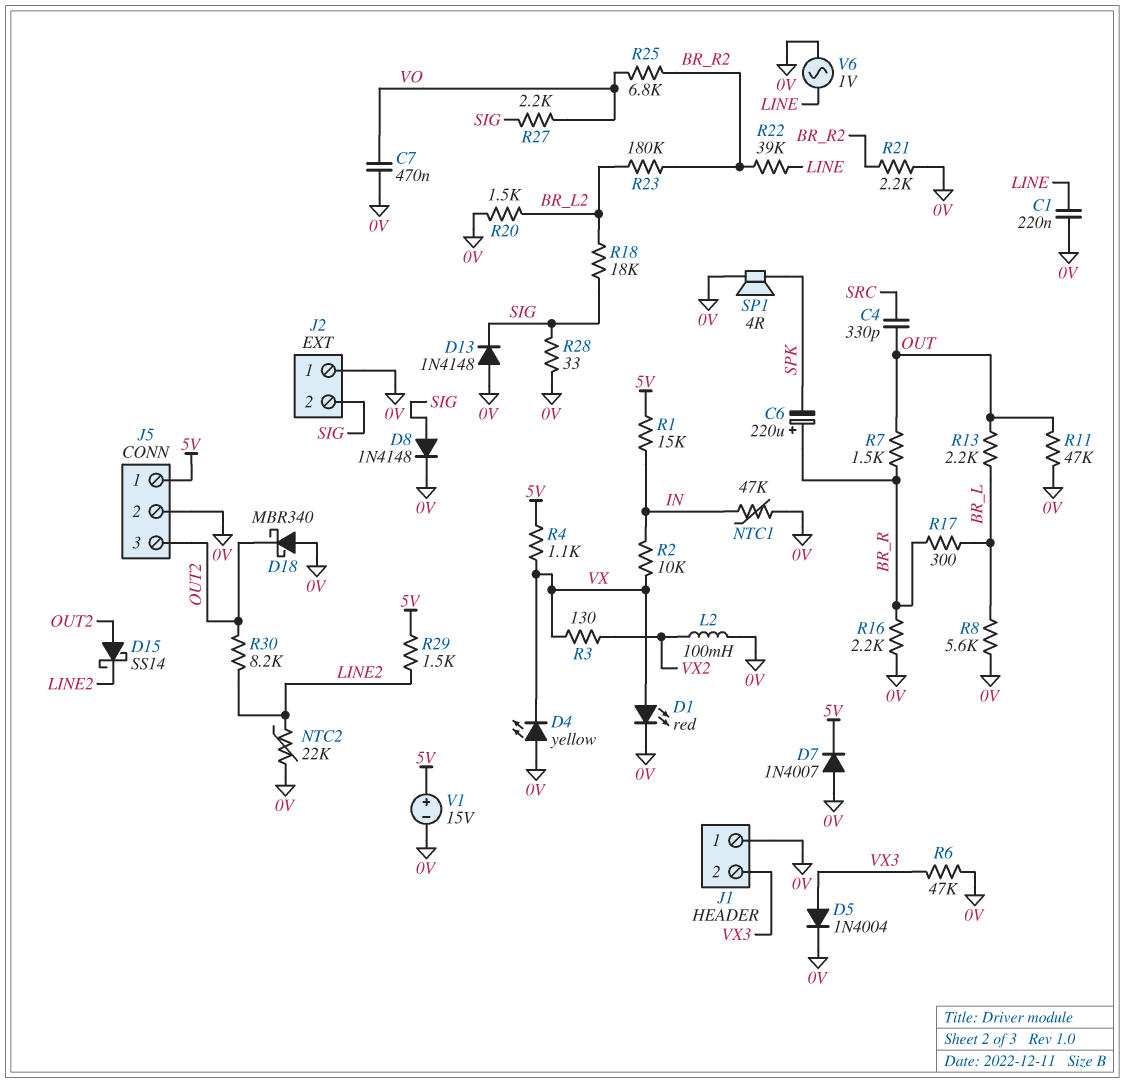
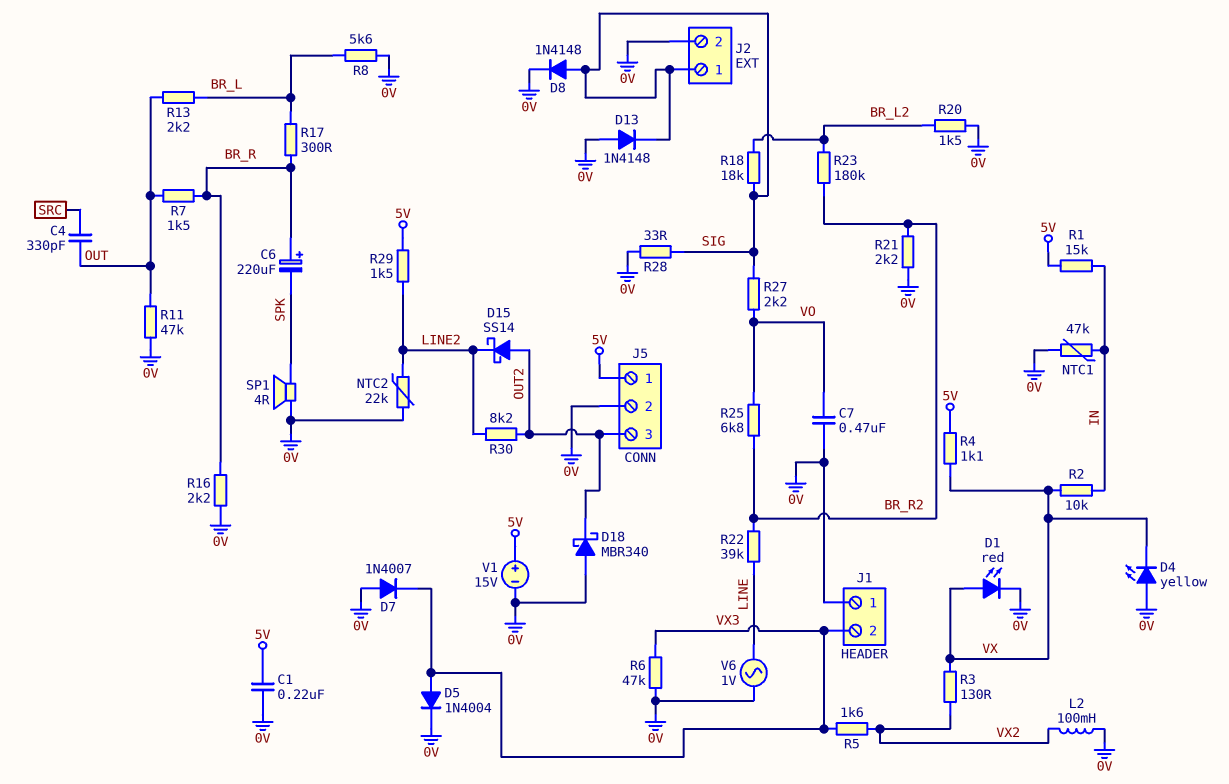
C1: 220nF (0V, LINE) -> 220nF (0V, 5V)
D7: diode 1N4007 (A 0V, K 5V) -> diode 1N4007 (A 0V, K VX3)
J2 pin 1: 0V -> SIG
J2 pin 2: SIG -> 0V
R5: none -> 1.6k (VX2, VX3)

